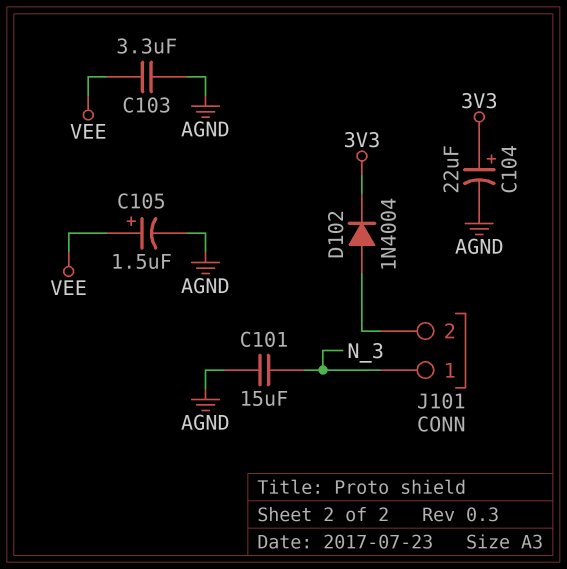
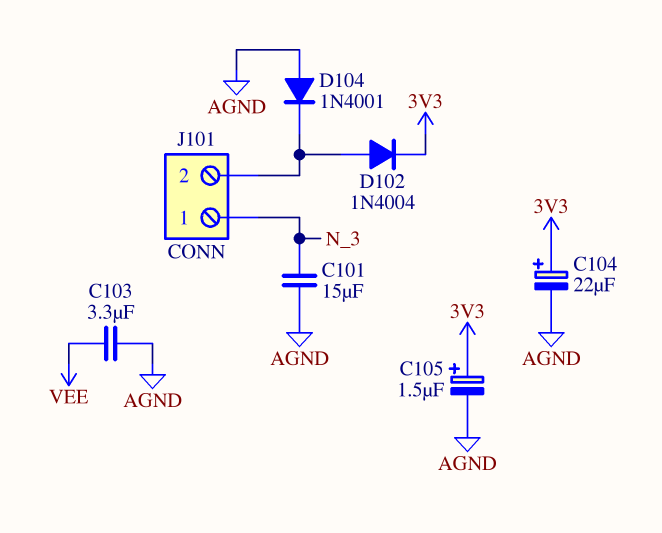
C105: 1.5uF (plus VEE, minus AGND) -> 1.5uF (plus 3V3, minus AGND)
D104: none -> diode 1N4001 (A AGND, K J101/2)

